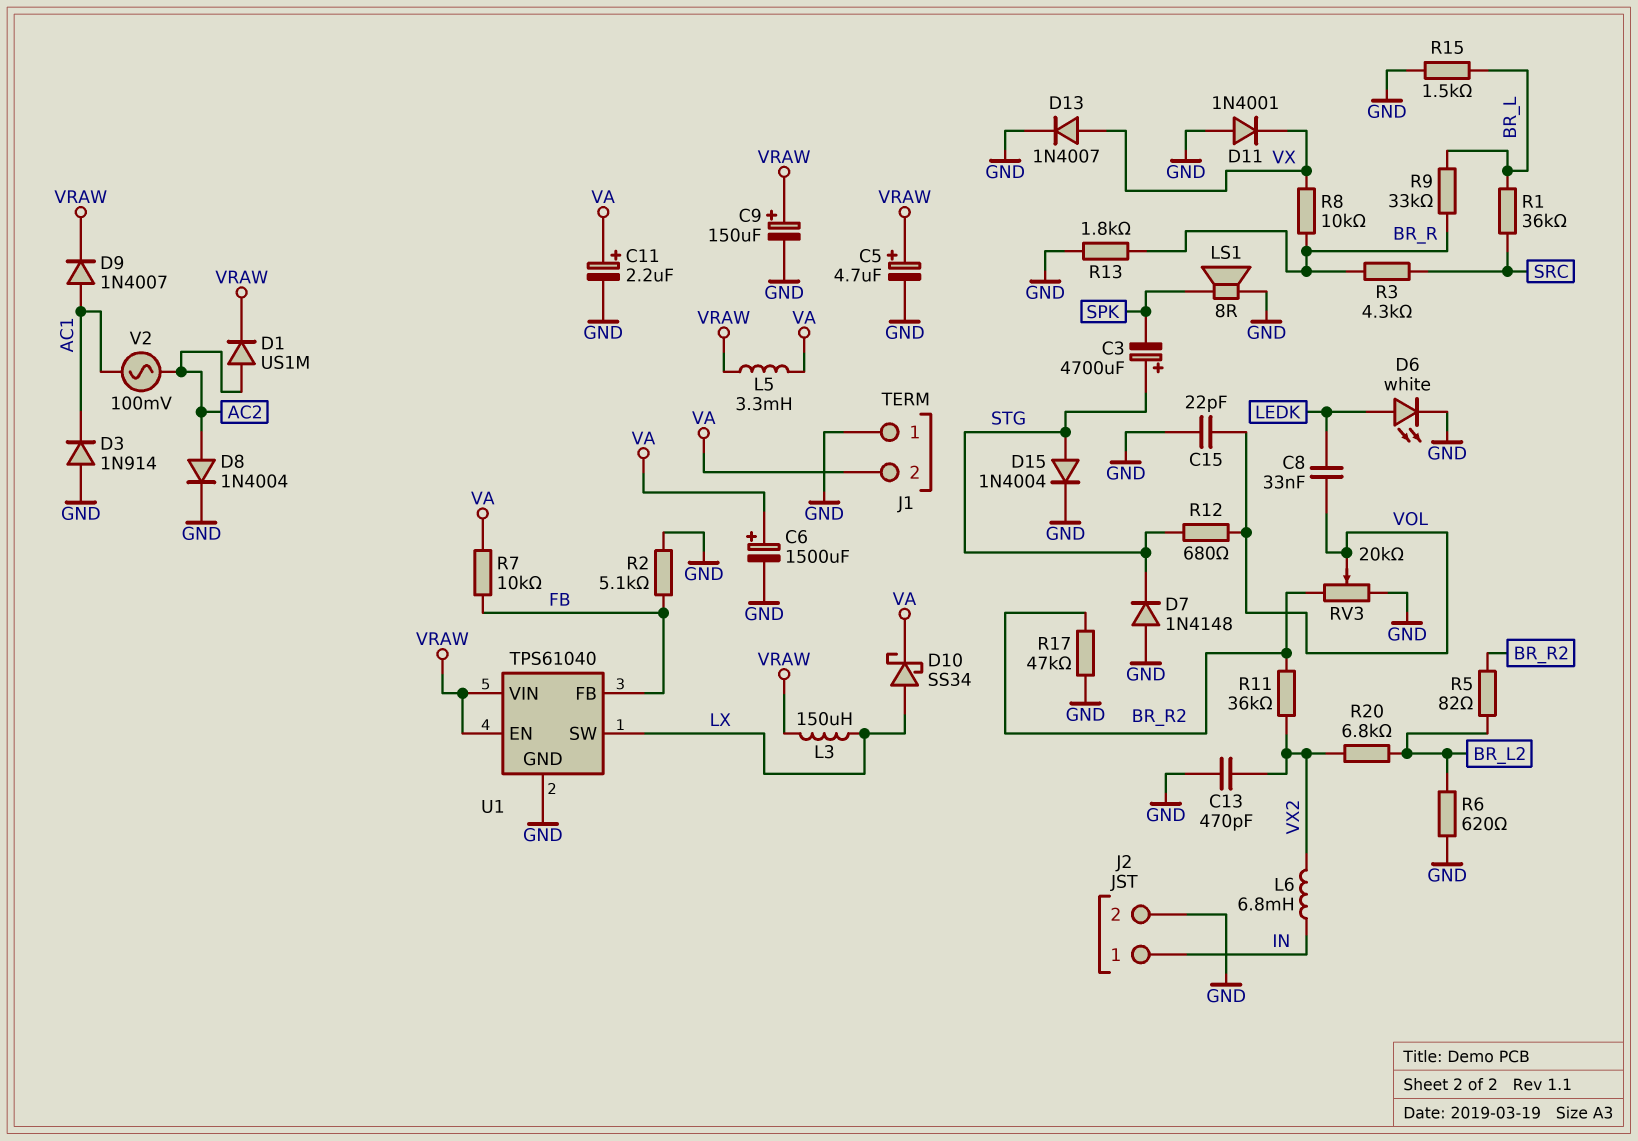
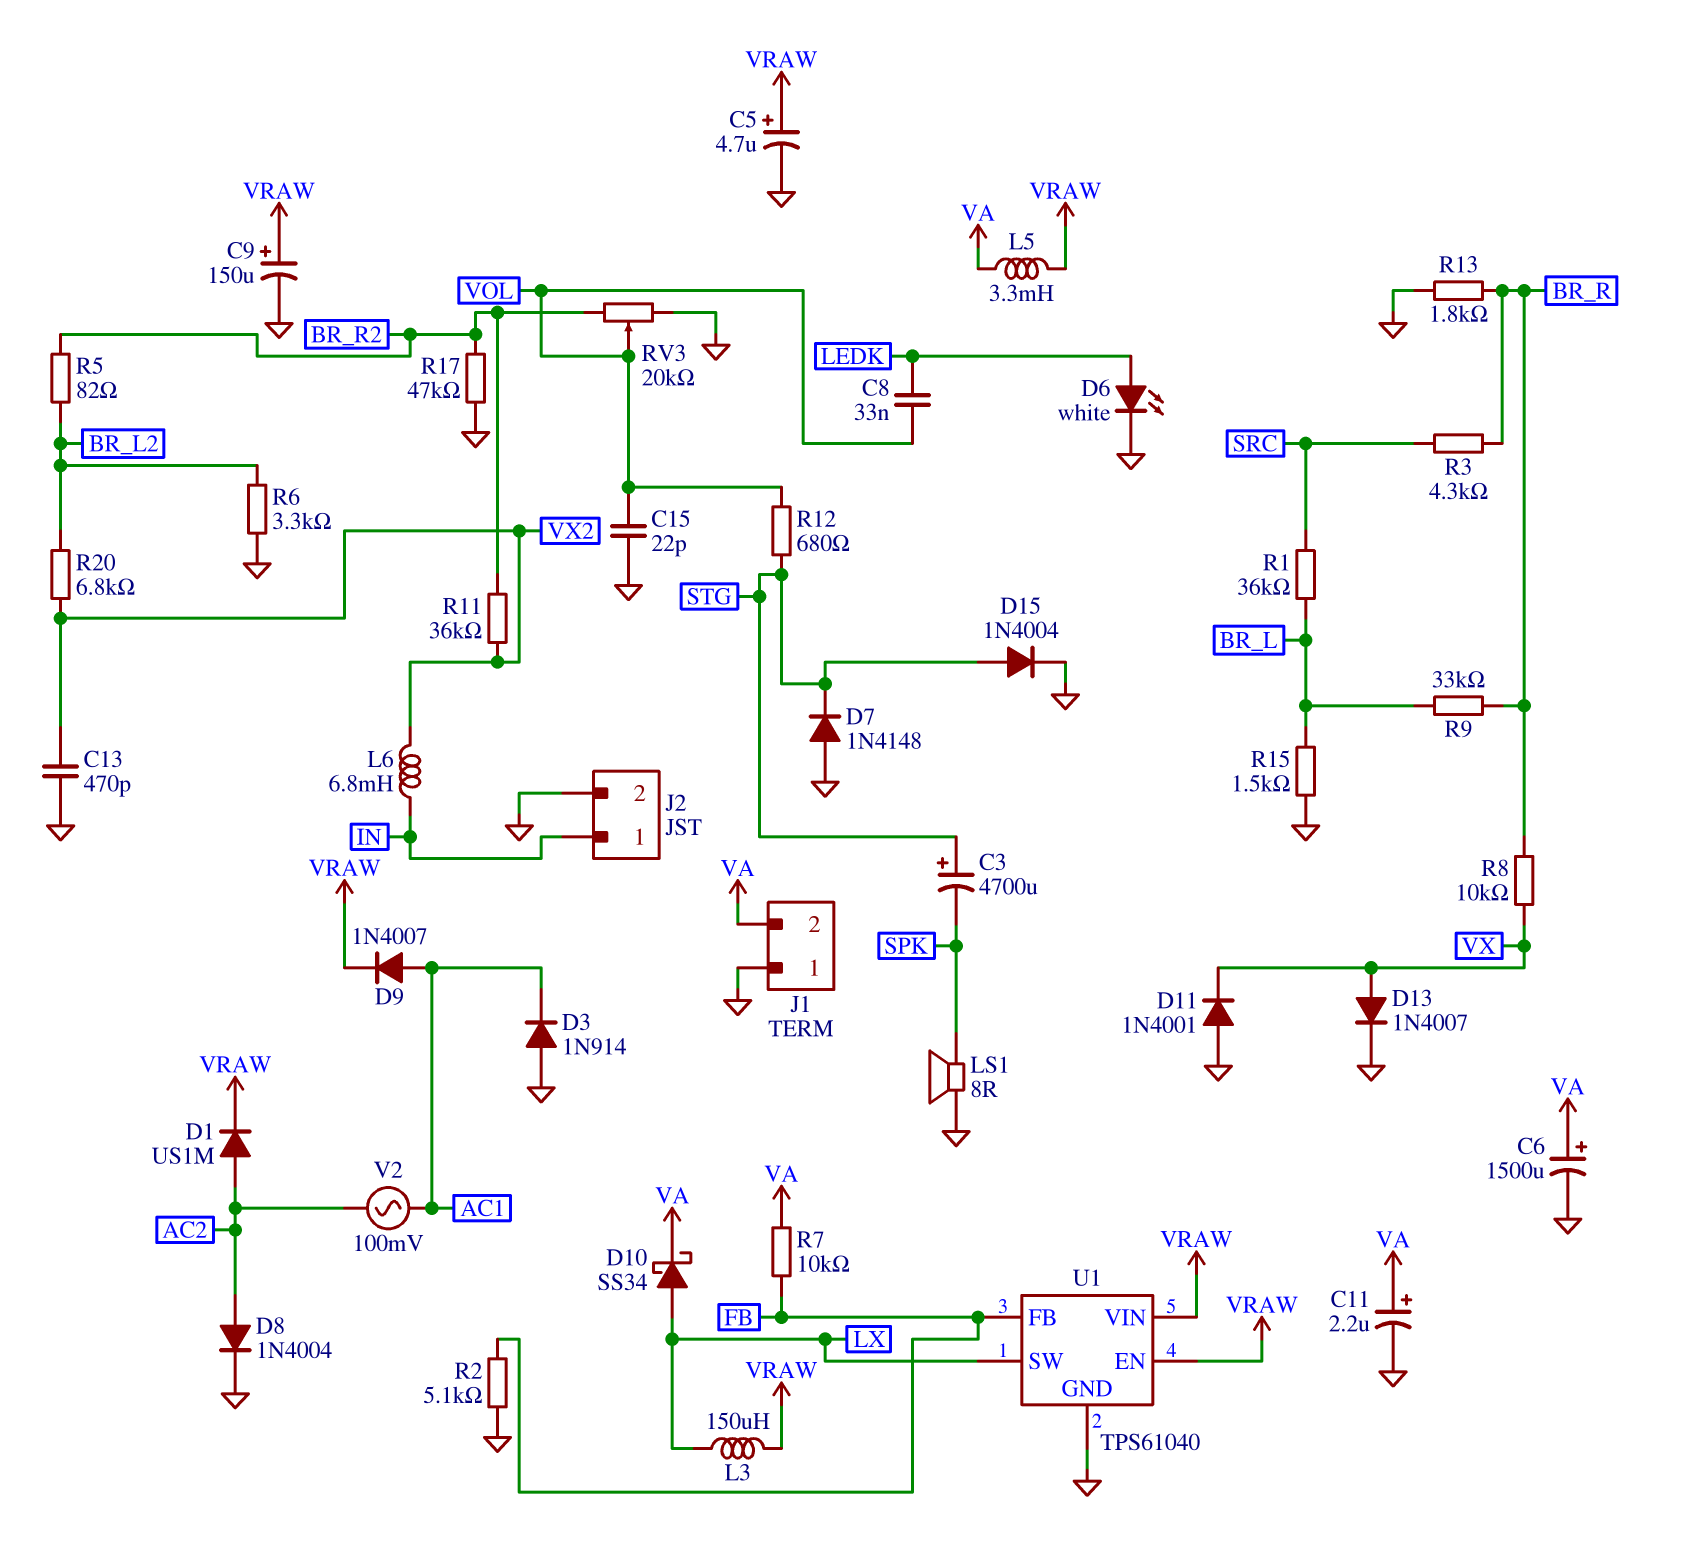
R6: 620 (BR_L2, GND) -> 3.3k (BR_L2, GND)

